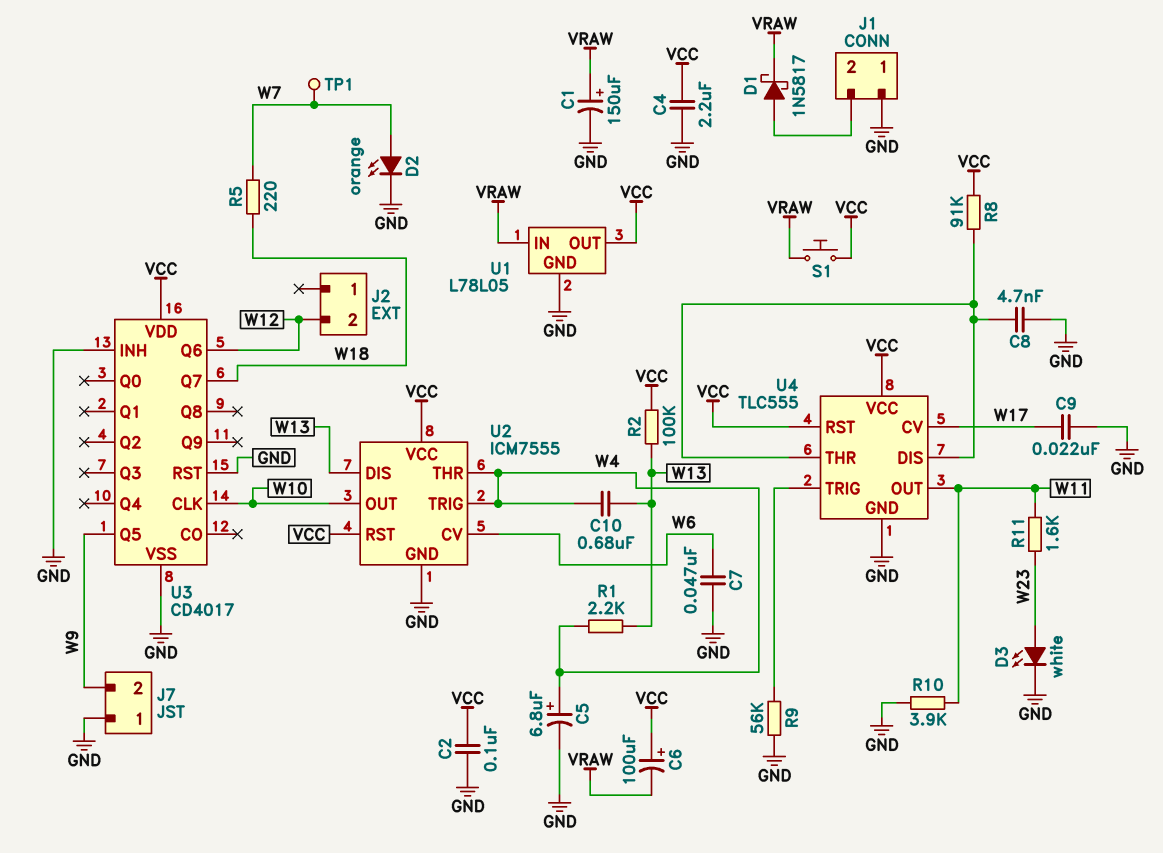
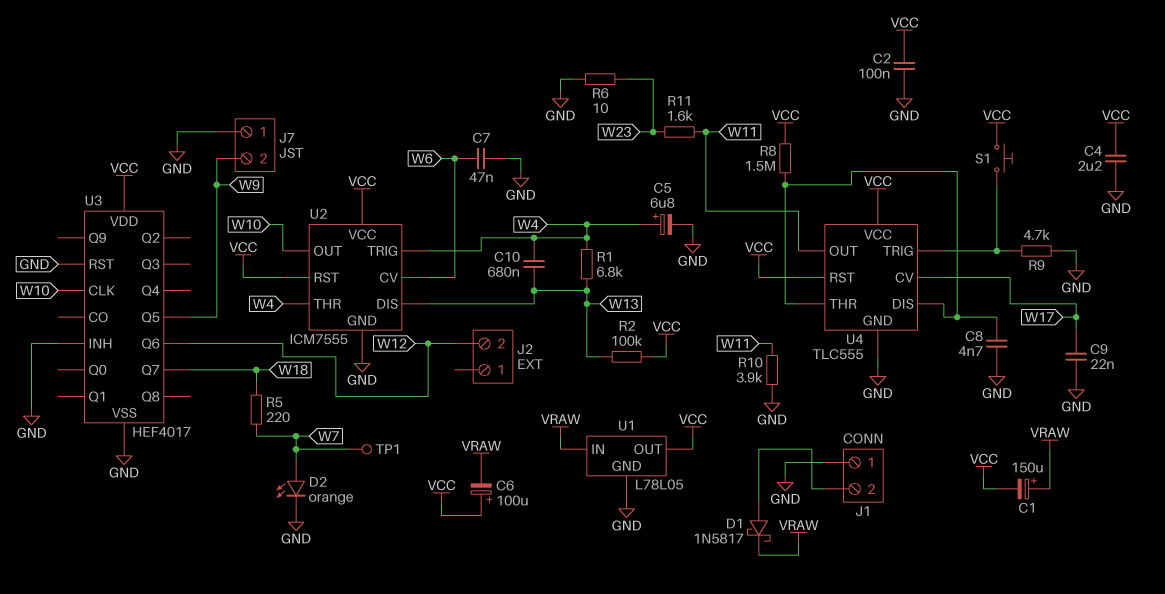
C1: 150uF (plus VRAW, minus GND) -> 150uF (plus VRAW, minus VCC)
D3: LED white (A W23, K GND) -> none
R1: 2.2k (W4, W13) -> 6.8k (W4, W13)
R6: none -> 10 (GND, W23)
R8: 91k (U4/DIS, VCC) -> 1.5M (U4/DIS, VCC)
R9: 56k (GND, U4/TRIG) -> 4.7k (GND, U4/TRIG)
S1: button (VCC, VRAW) -> button (U4/TRIG, VCC)
U3: CD4017 -> HEF4017

